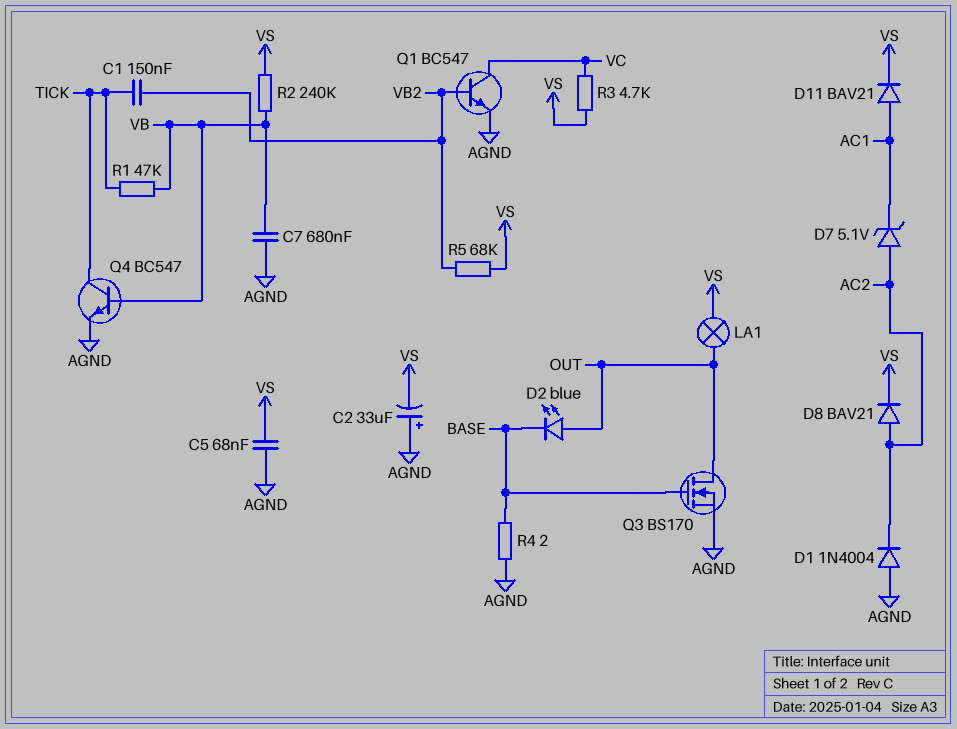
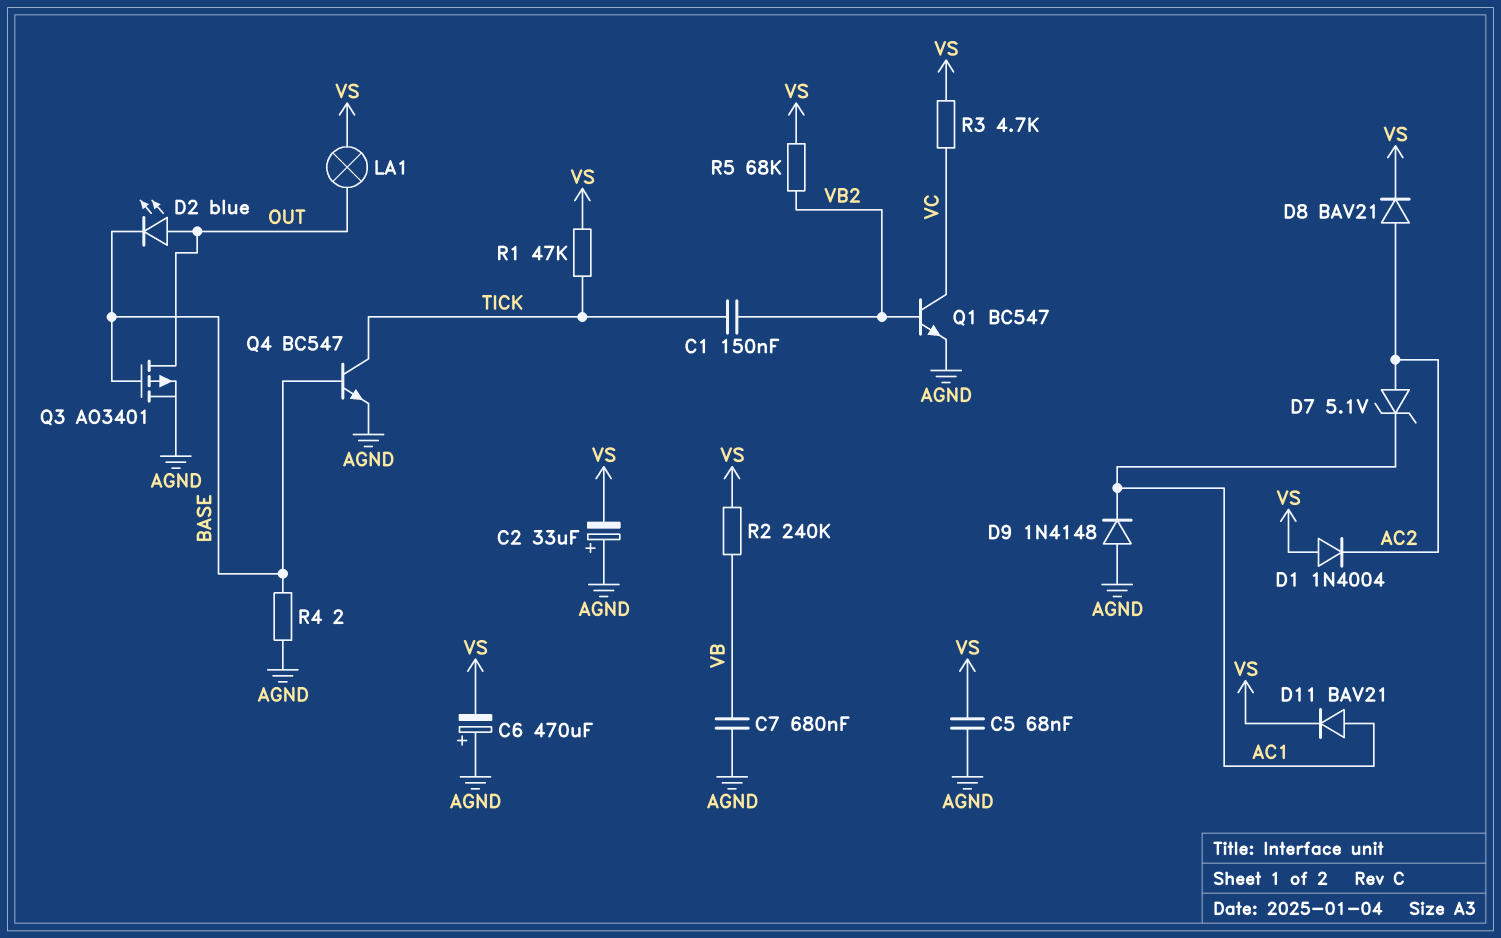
C6: none -> 470uF (plus AGND, minus VS)
D1: diode 1N4004 (A AGND, K AC2) -> diode 1N4004 (A VS, K AC2)
D9: none -> diode 1N4148 (A AGND, K AC1)
Q3: NMOS BS170 (G BASE, D OUT, S AGND) -> PMOS AO3401 (G BASE, D OUT, S AGND)
Q4: NPN BC547 (B VB, C TICK, E AGND) -> NPN BC547 (B BASE, C TICK, E AGND)
R1: 47k (TICK, VB) -> 47k (TICK, VS)

